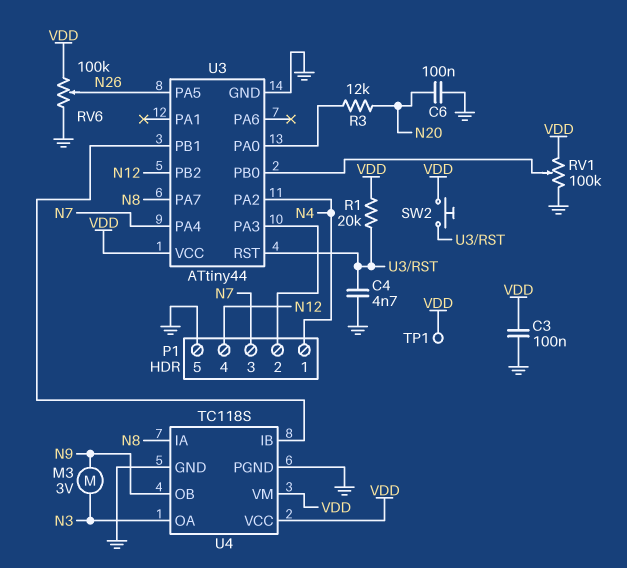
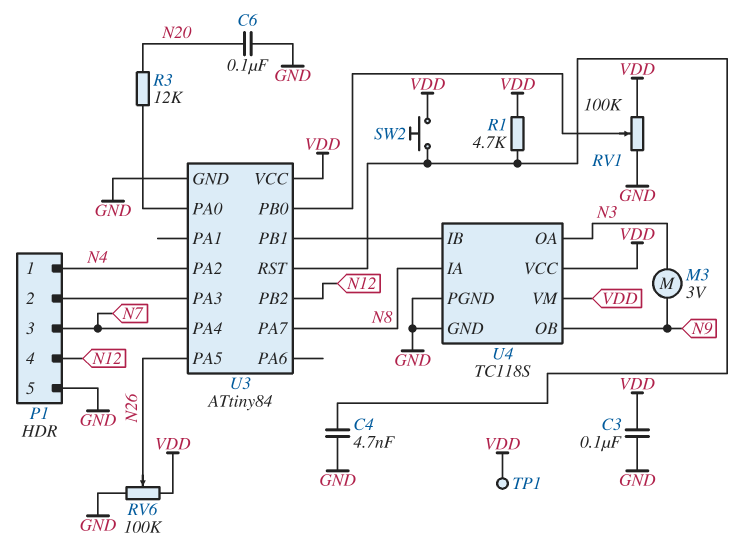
R1: 20k (U3/RST, VDD) -> 4.7k (U3/RST, VDD)
U3: ATtiny44 -> ATtiny84

